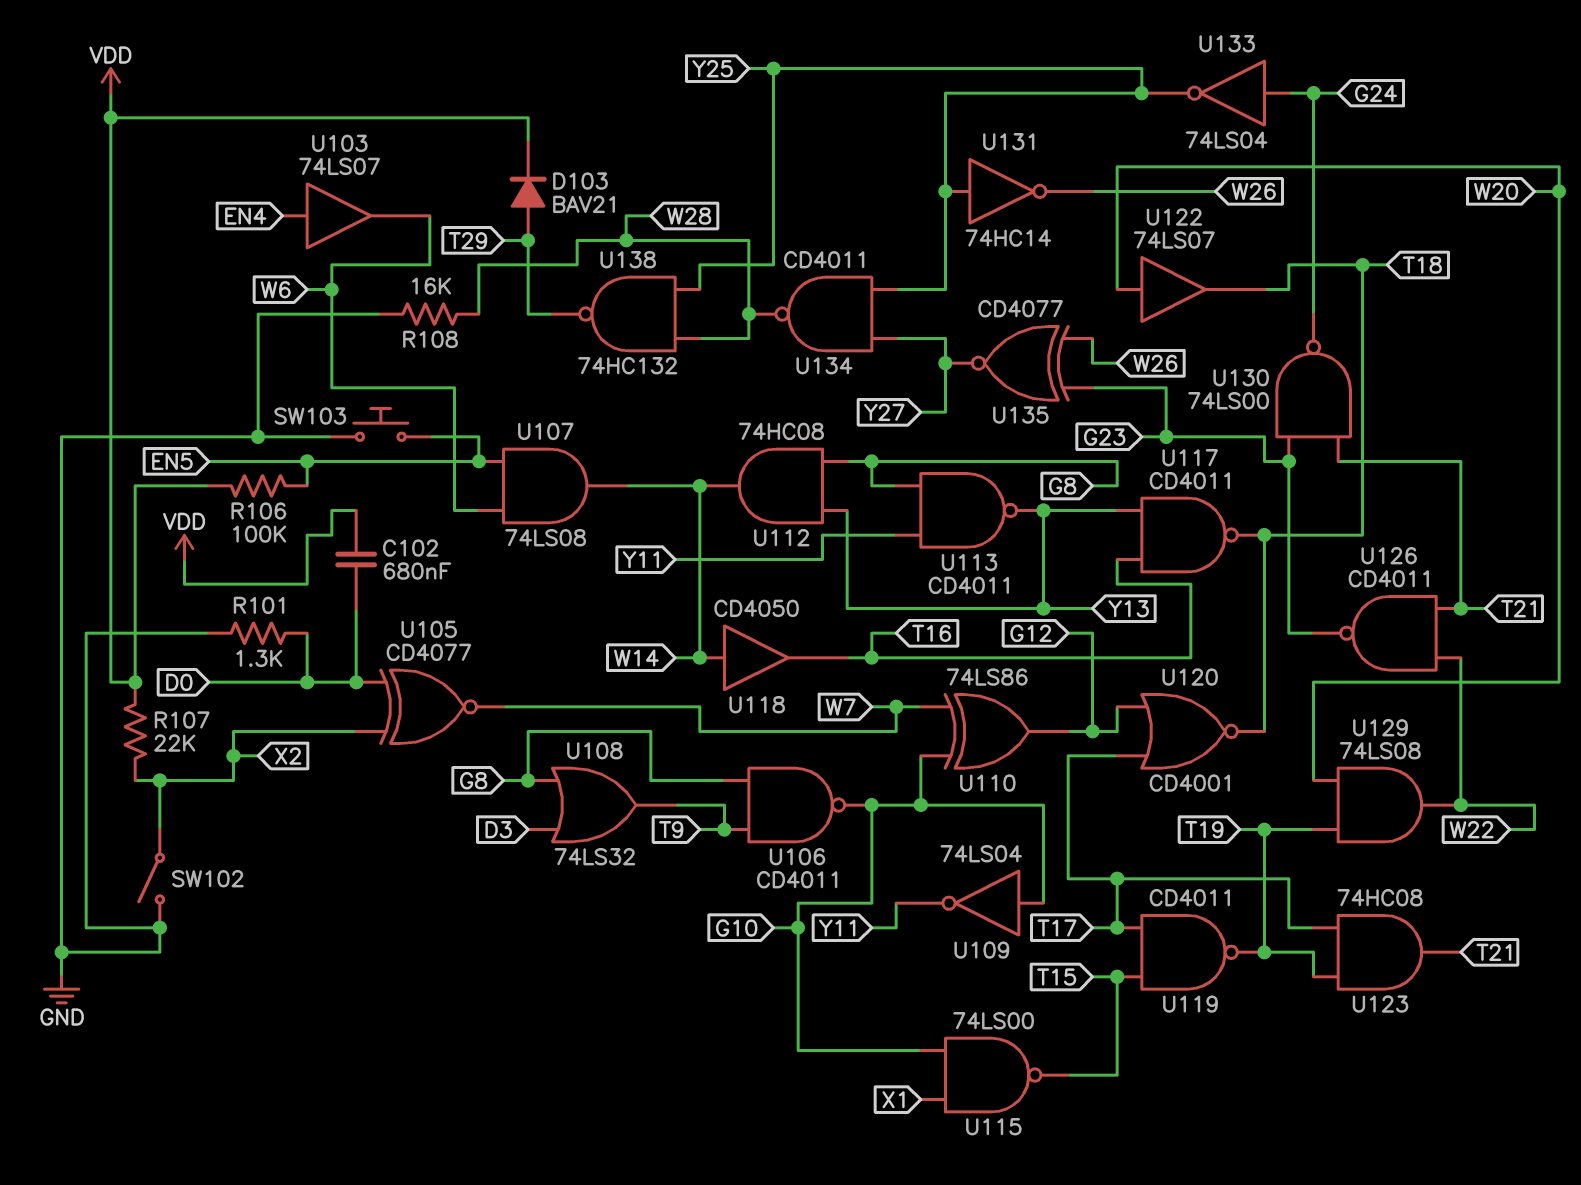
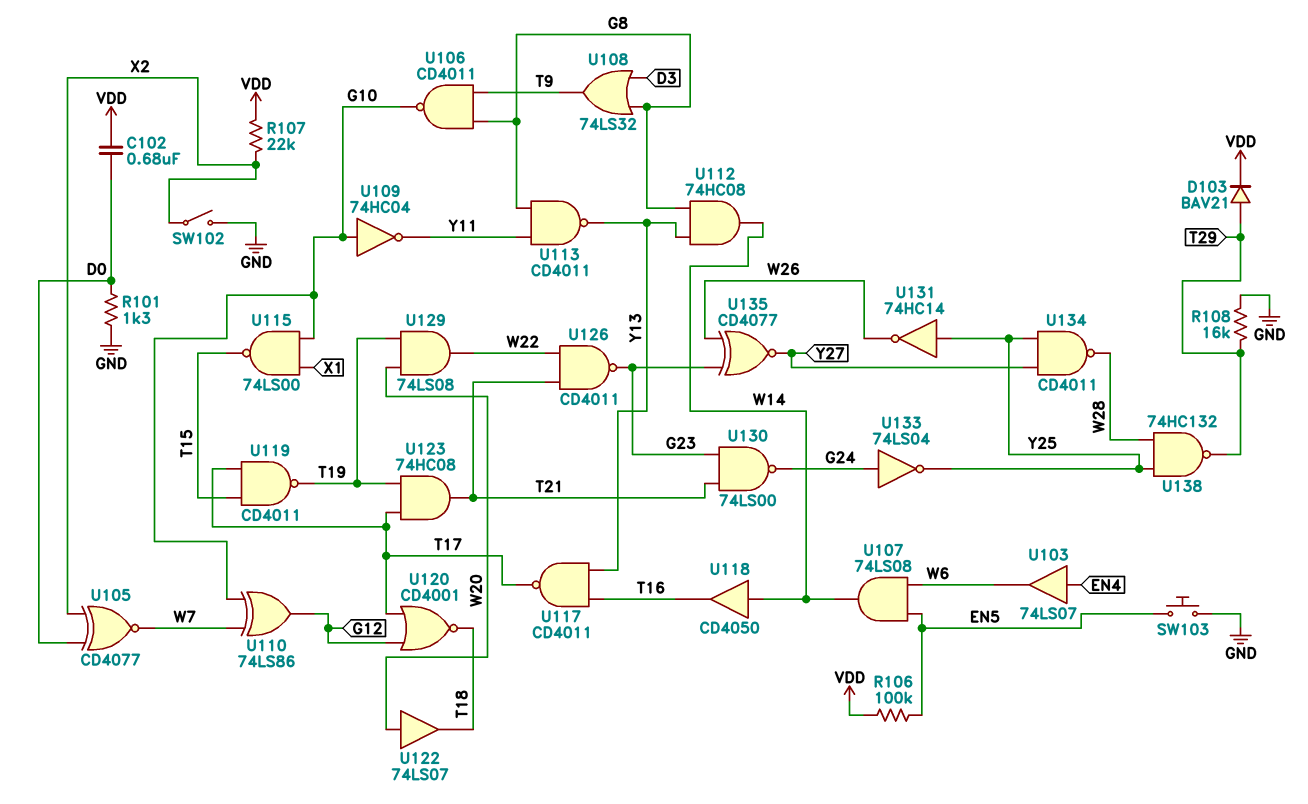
R108: 16k (GND, W28) -> 16k (GND, T29)
U109: NOT 74LS04 (in G10, out Y11) -> NOT 74HC04 (in G10, out Y11)
U117: NAND CD4011 (in T16, in Y13, out T18) -> NAND CD4011 (in T16, in Y13, out T17)

